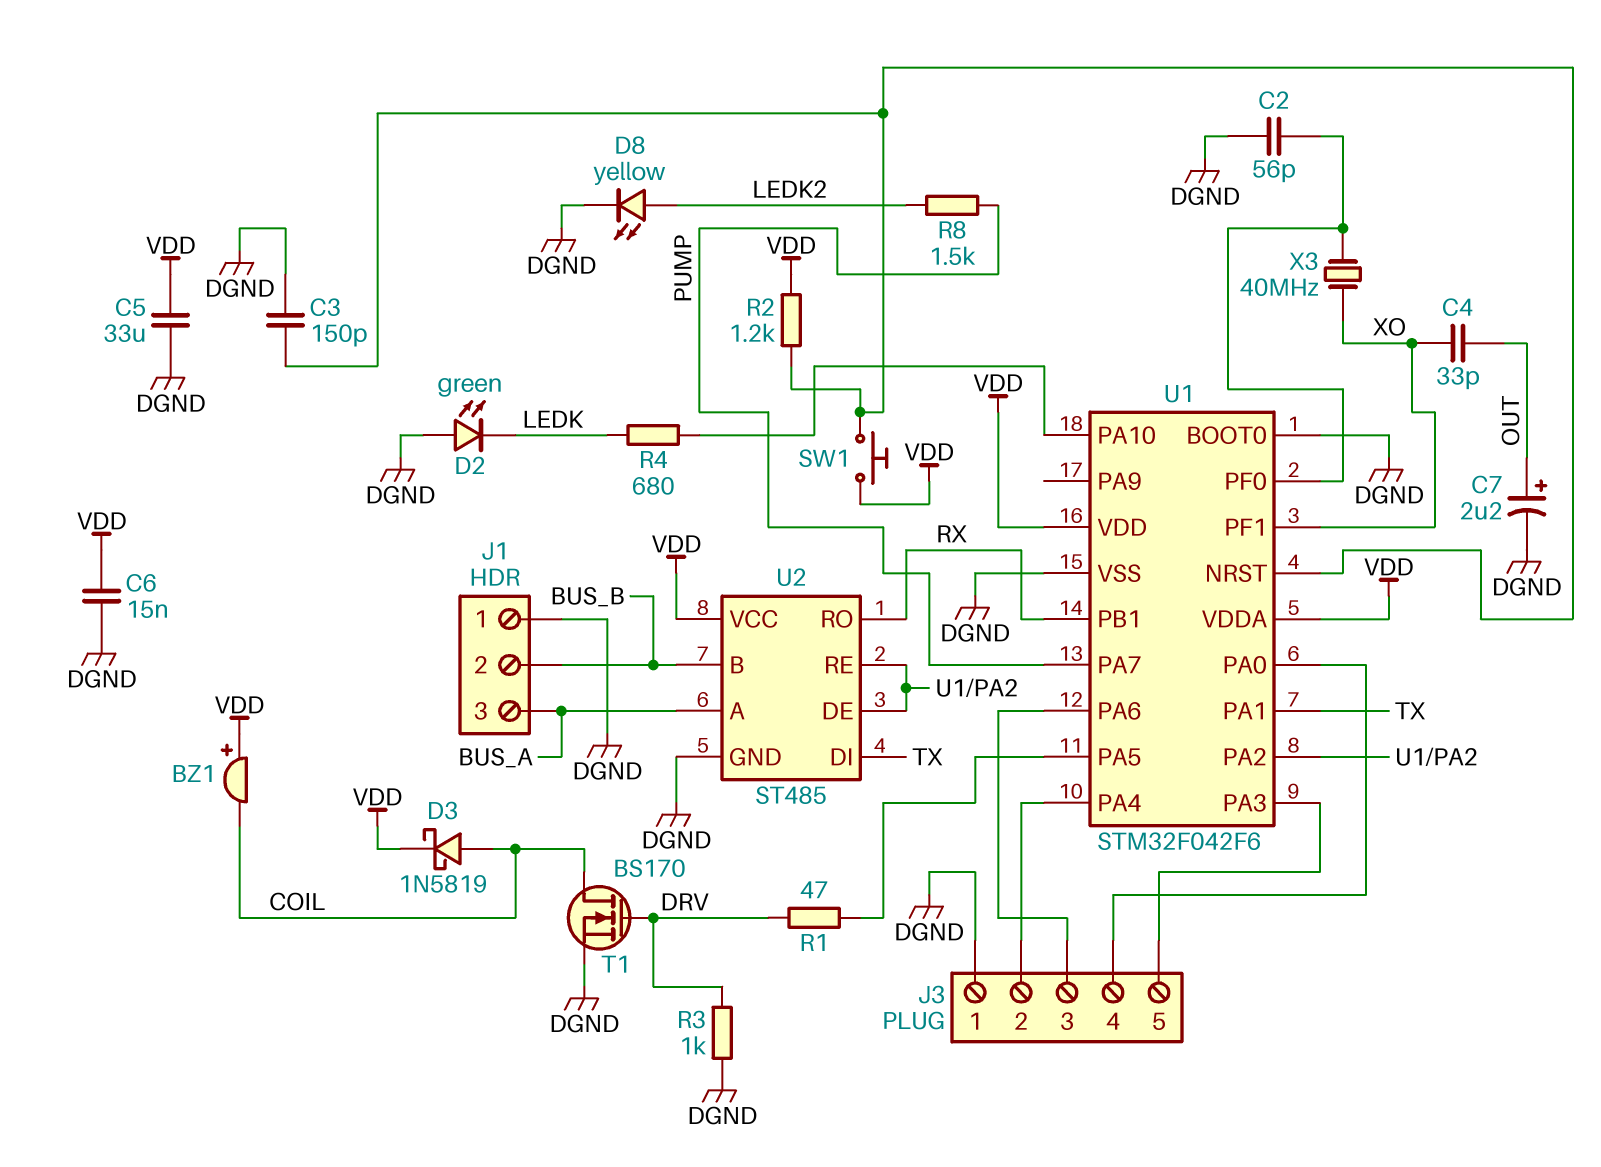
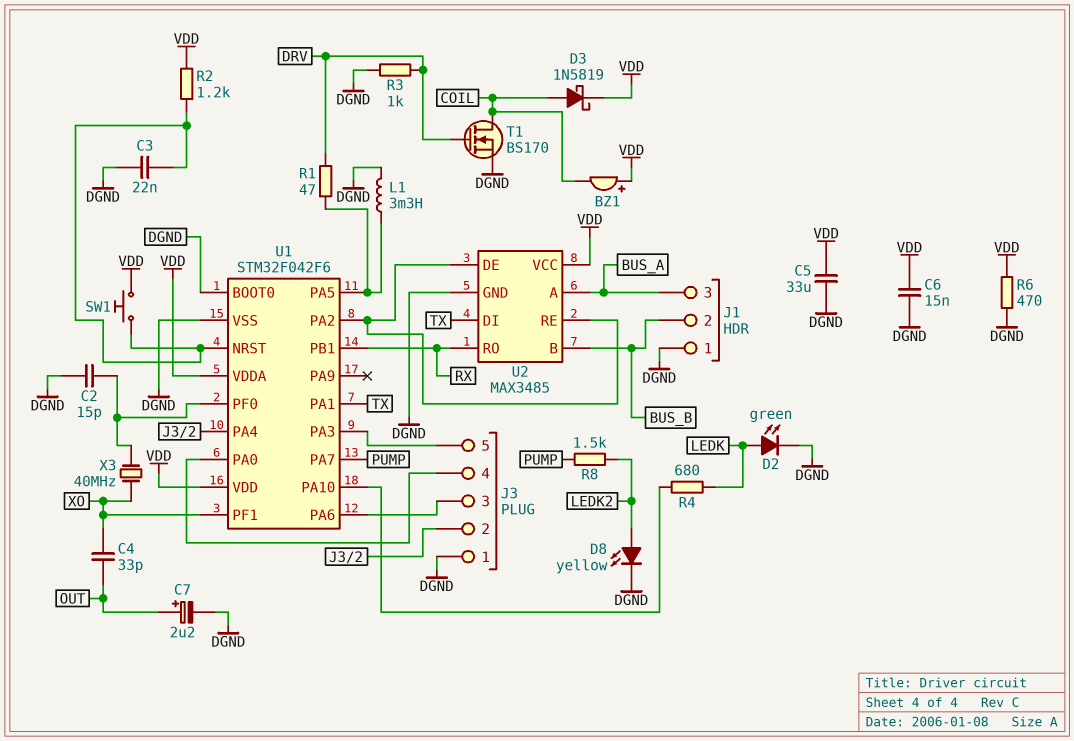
C2: 56pF (DGND, U1/PF0) -> 15pF (DGND, U1/PF0)
C3: 150pF (DGND, U1/NRST) -> 22nF (DGND, U1/NRST)
D2: LED green (A DGND, K LEDK) -> LED green (A LEDK, K DGND)
L1: none -> 3.3mH (DGND, U1/PA5)
R6: none -> 470 (DGND, VDD)
U2: ST485 -> MAX3485

